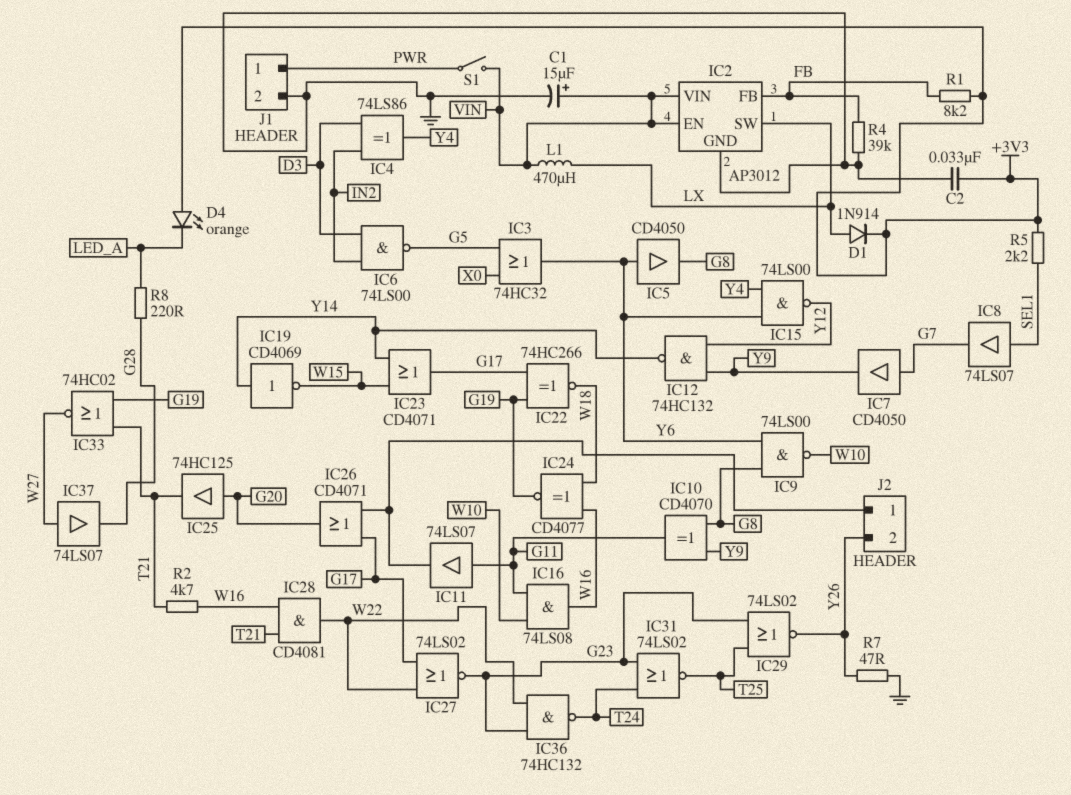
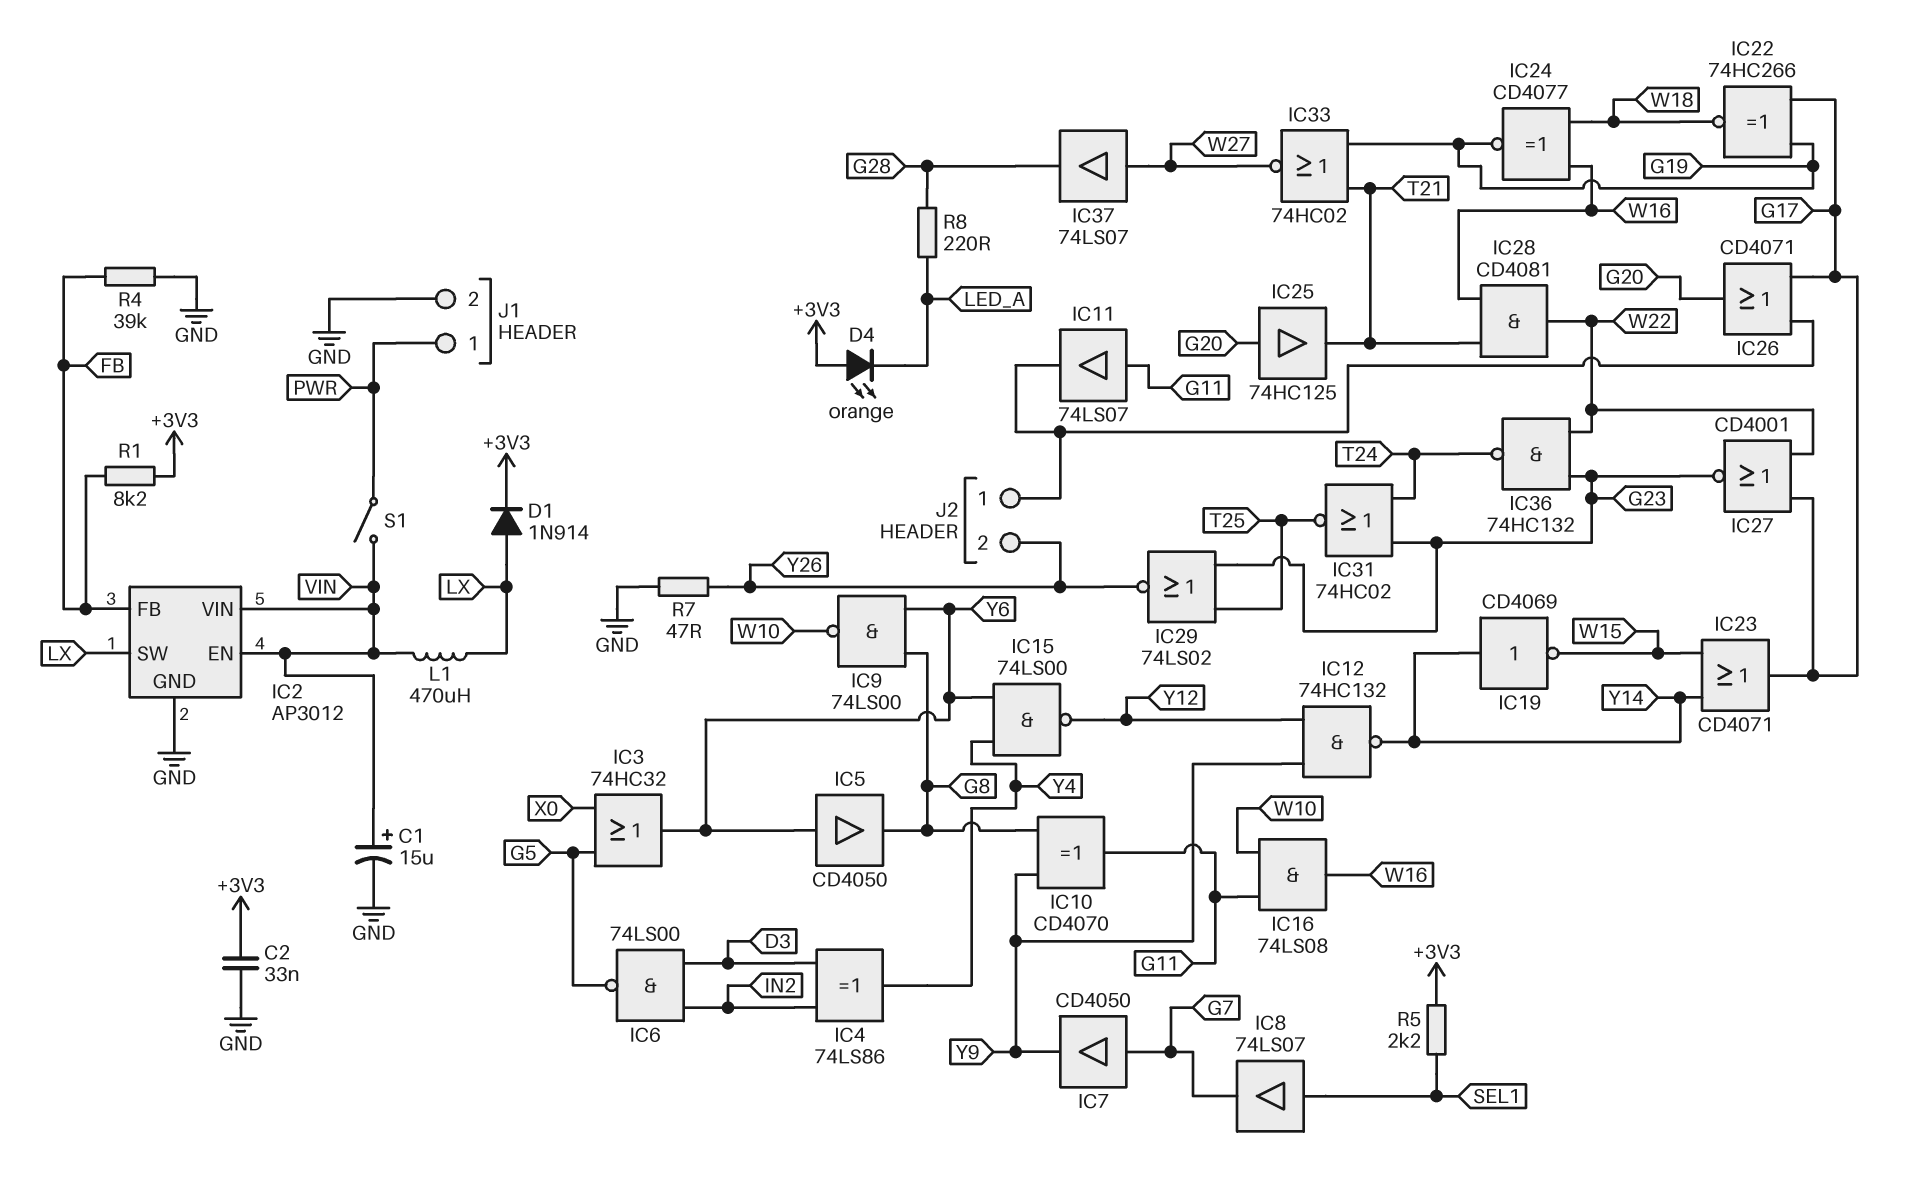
IC27: NOR 74LS02 (in G17, in W22, out G23) -> NOR CD4001 (in G17, in W22, out G23)
IC31: NOR 74LS02 (in G23, in T24, out T25) -> NOR 74HC02 (in G23, in T24, out T25)
R2: 4.7k (T21, W16) -> none

